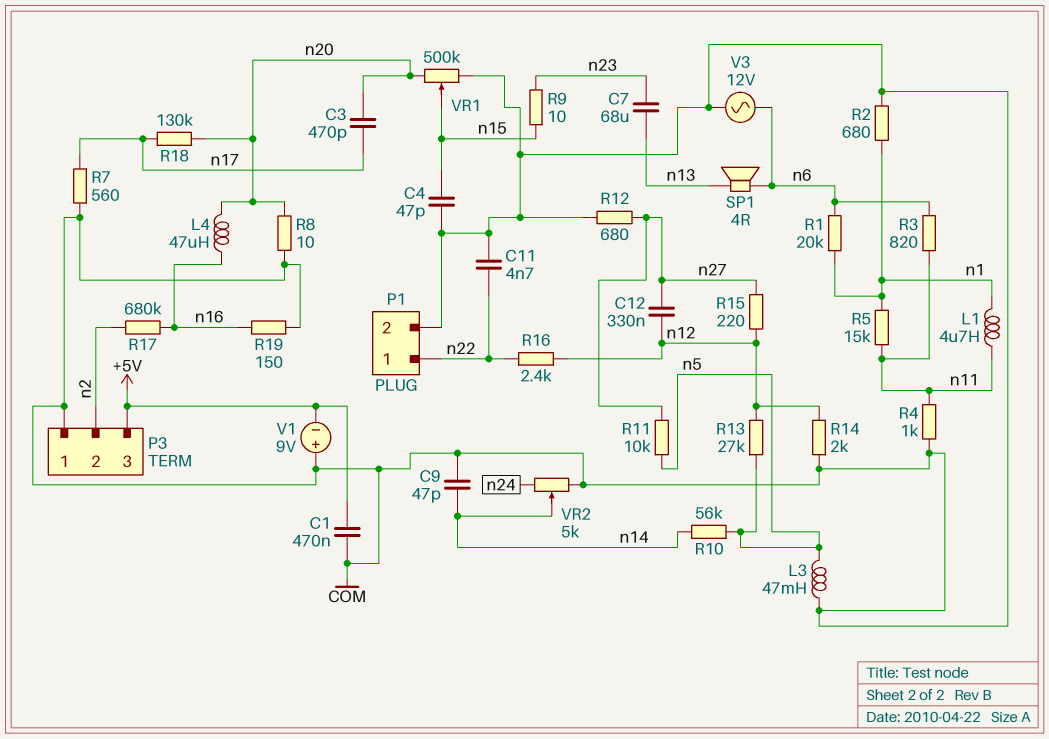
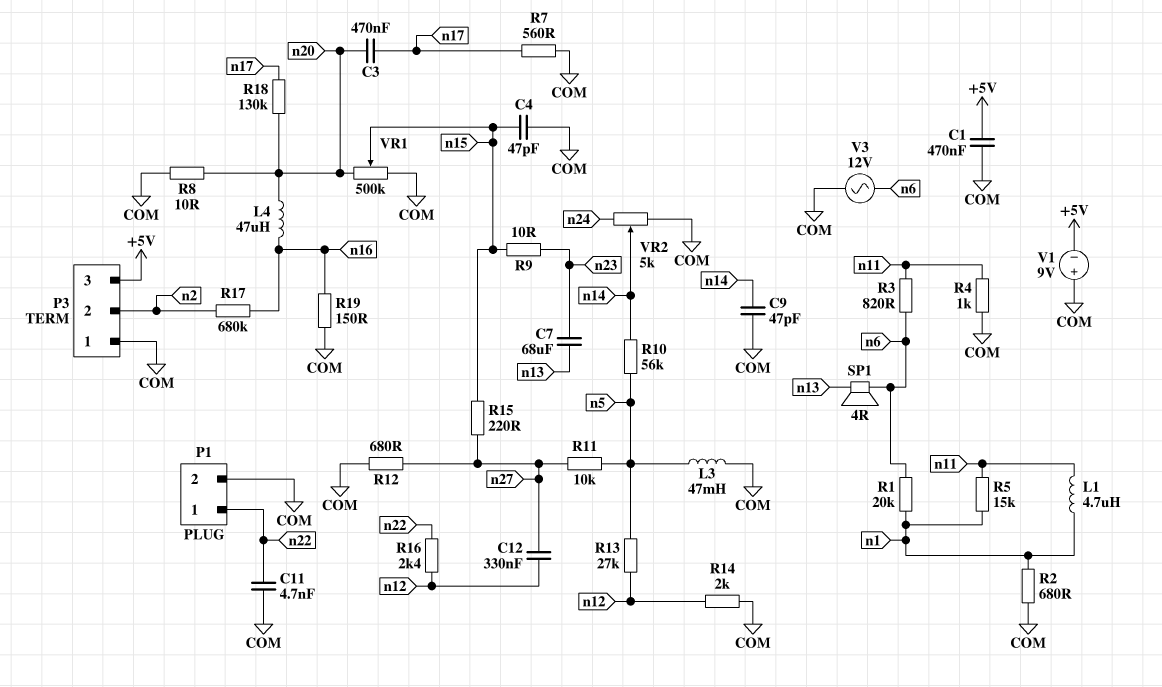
C3: 470pF (n17, n20) -> 470nF (n17, n20)
R15: 220 (n12, n27) -> 220 (n15, n27)

